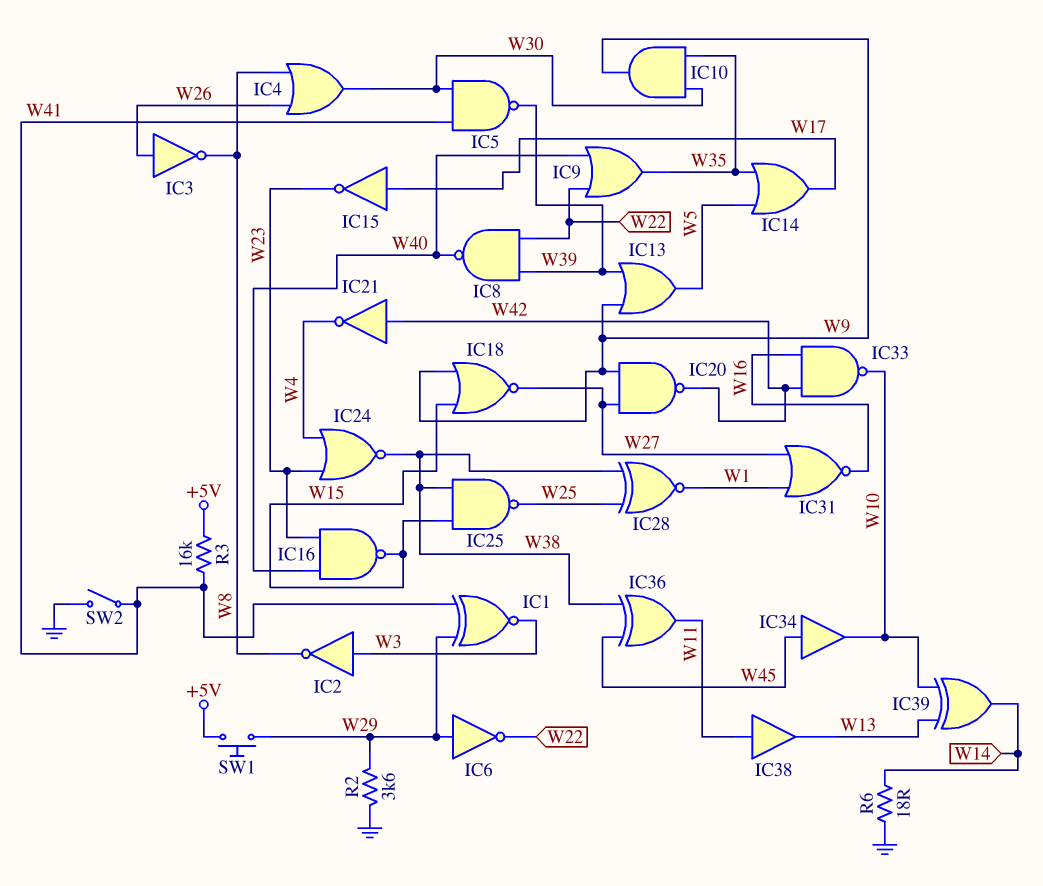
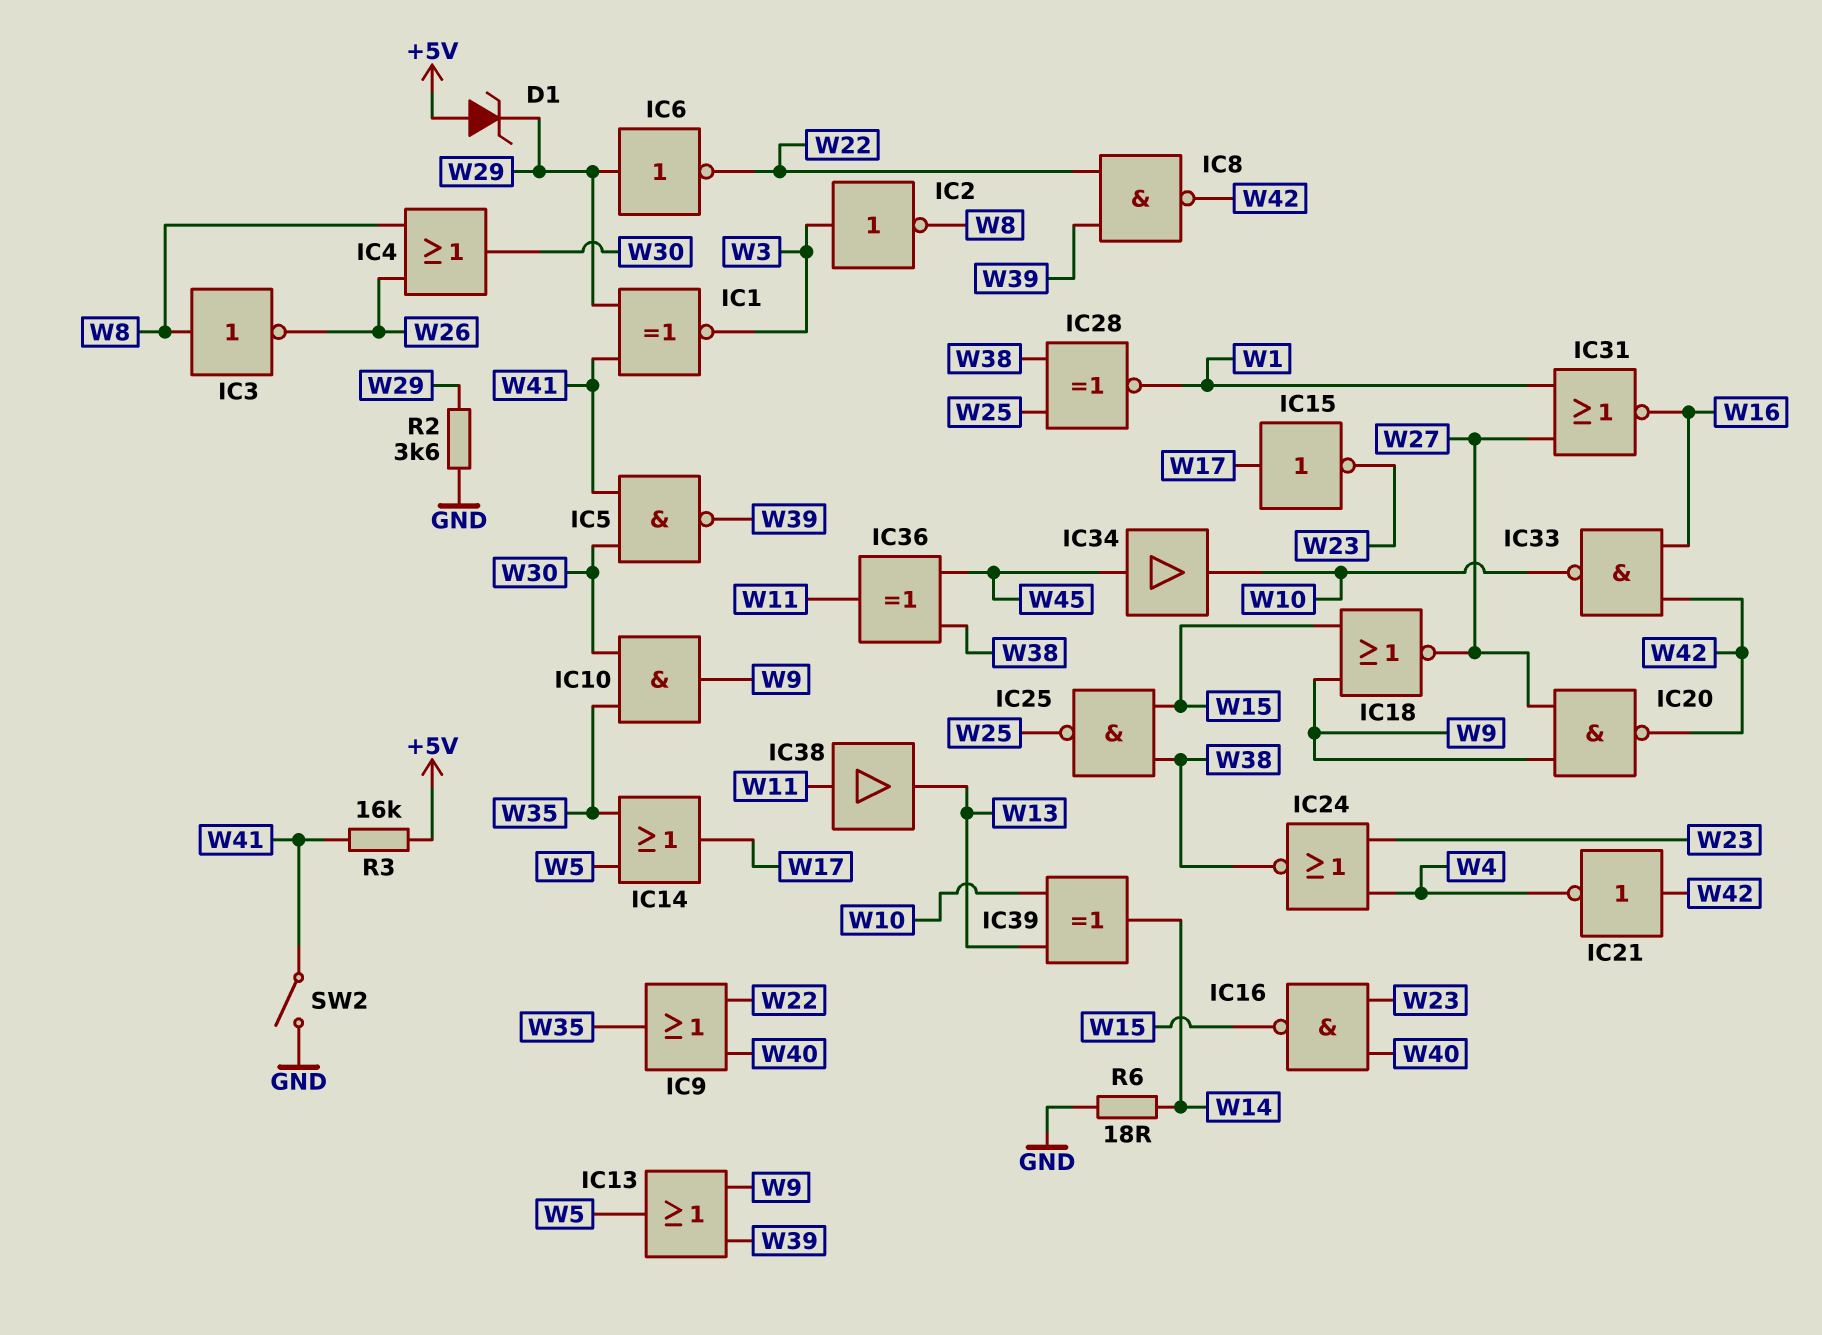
D1: none -> zener (A +5V, K W29)
IC3: NOT (in W26, out W8) -> NOT (in W8, out W26)
IC8: NAND (in W22, in W39, out W40) -> NAND (in W22, in W39, out W42)
SW1: button (+5V, W29) -> none

